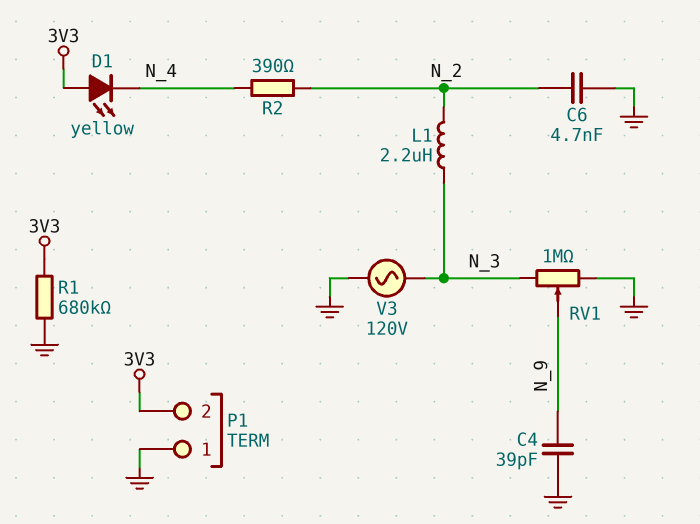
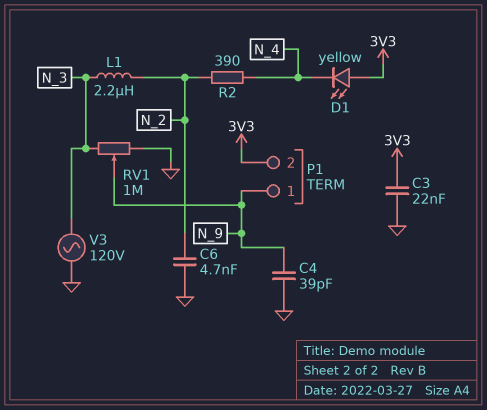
C3: none -> 22nF (3V3, GND)
P1 pin 1: GND -> N_9
R1: 680k (3V3, GND) -> none

